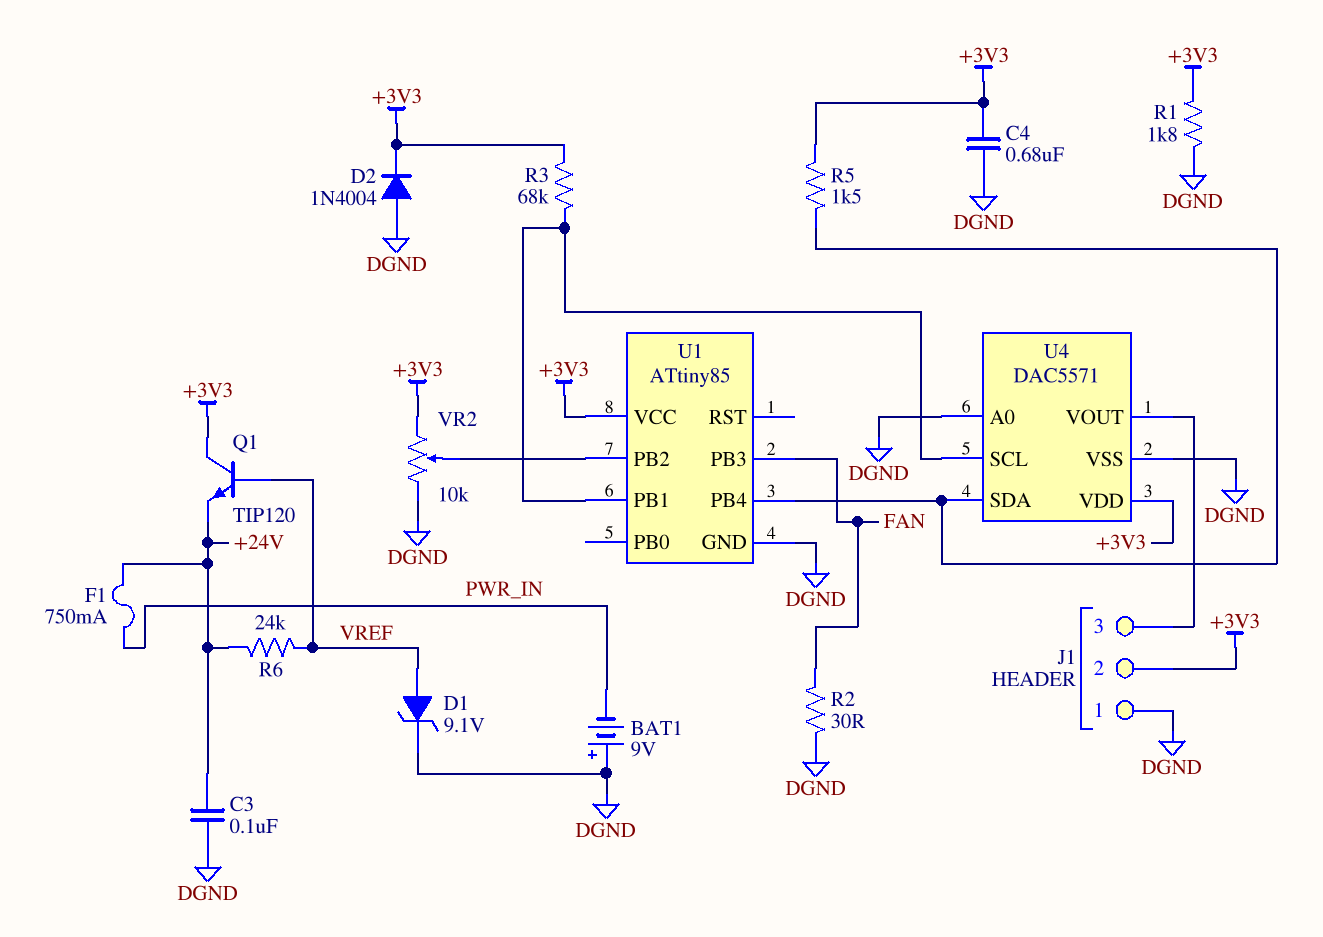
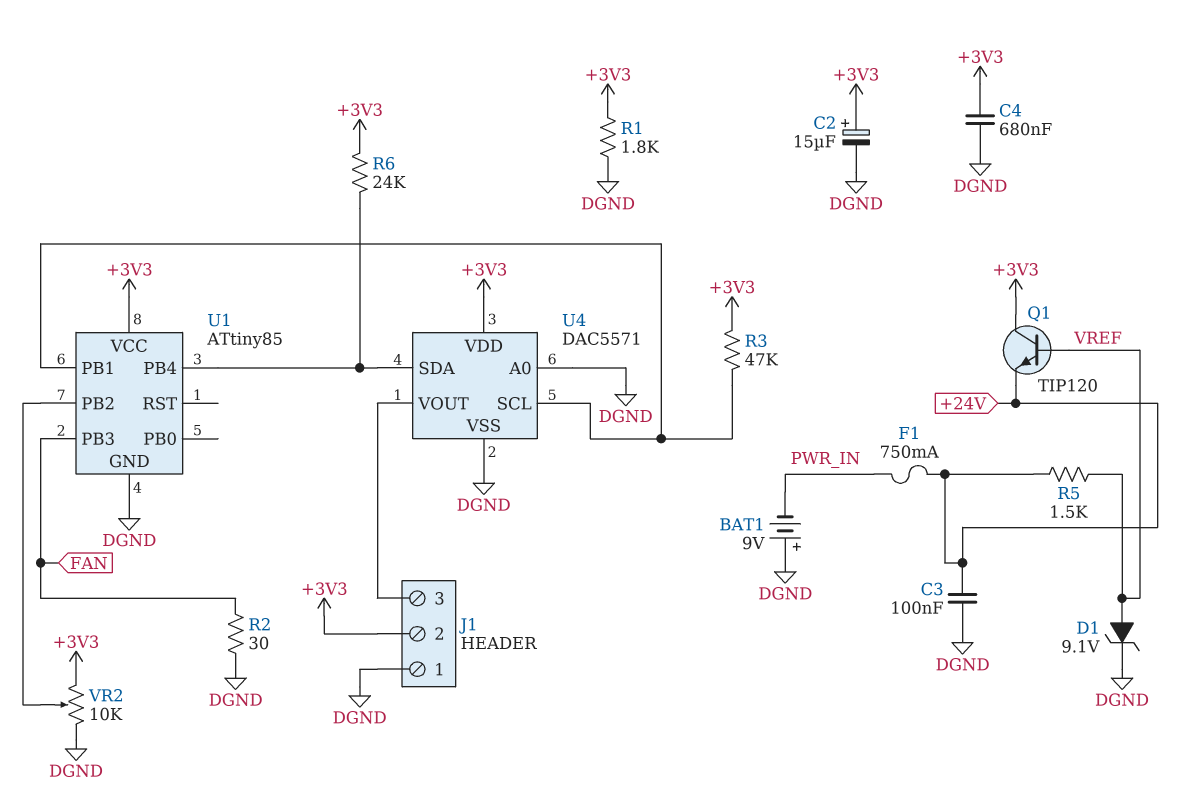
C2: none -> 15uF (plus +3V3, minus DGND)
D2: diode 1N4004 (A DGND, K +3V3) -> none
R3: 68k (+3V3, U1/PB1) -> 47k (+3V3, U1/PB1)
R5: 1.5k (+3V3, U1/PB4) -> 1.5k (+24V, VREF)
R6: 24k (+24V, VREF) -> 24k (+3V3, U1/PB4)

